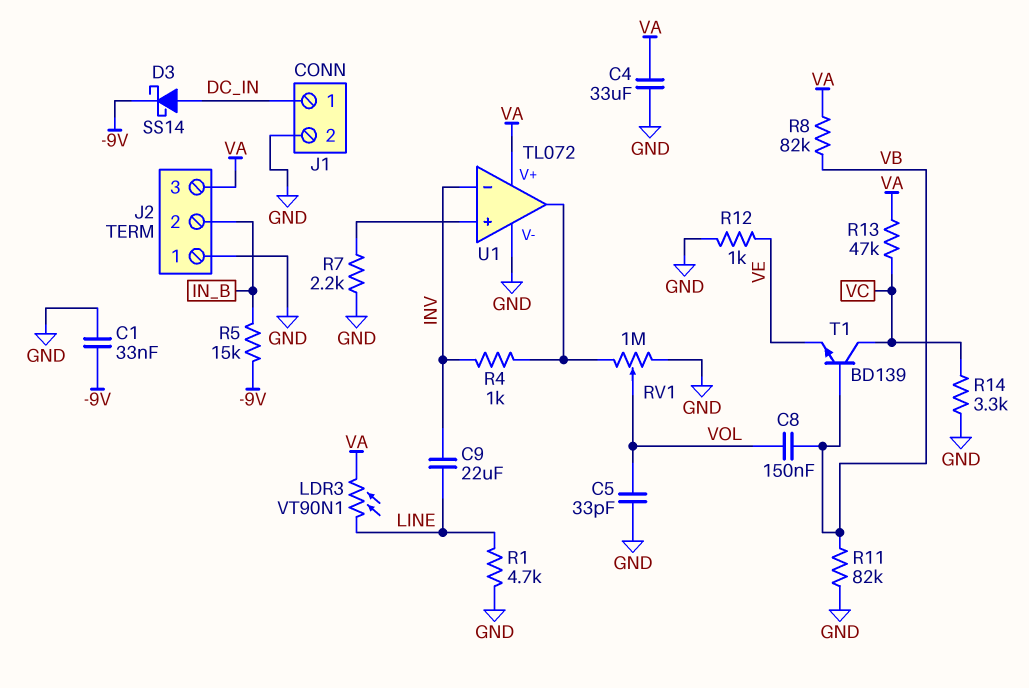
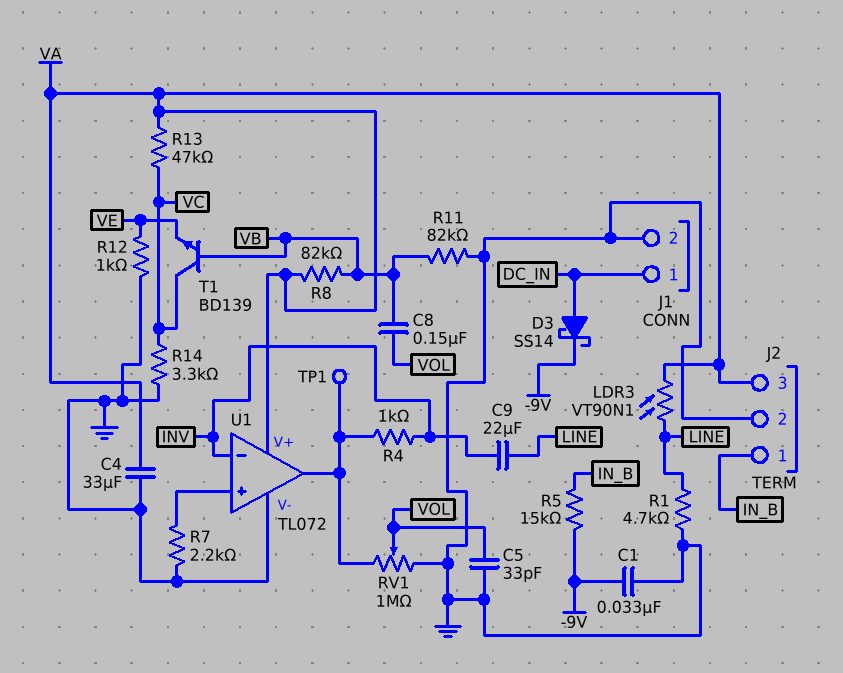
J2 pin 1: GND -> IN_B
J2 pin 2: IN_B -> GND
TP1: none -> test point (U1/out)

